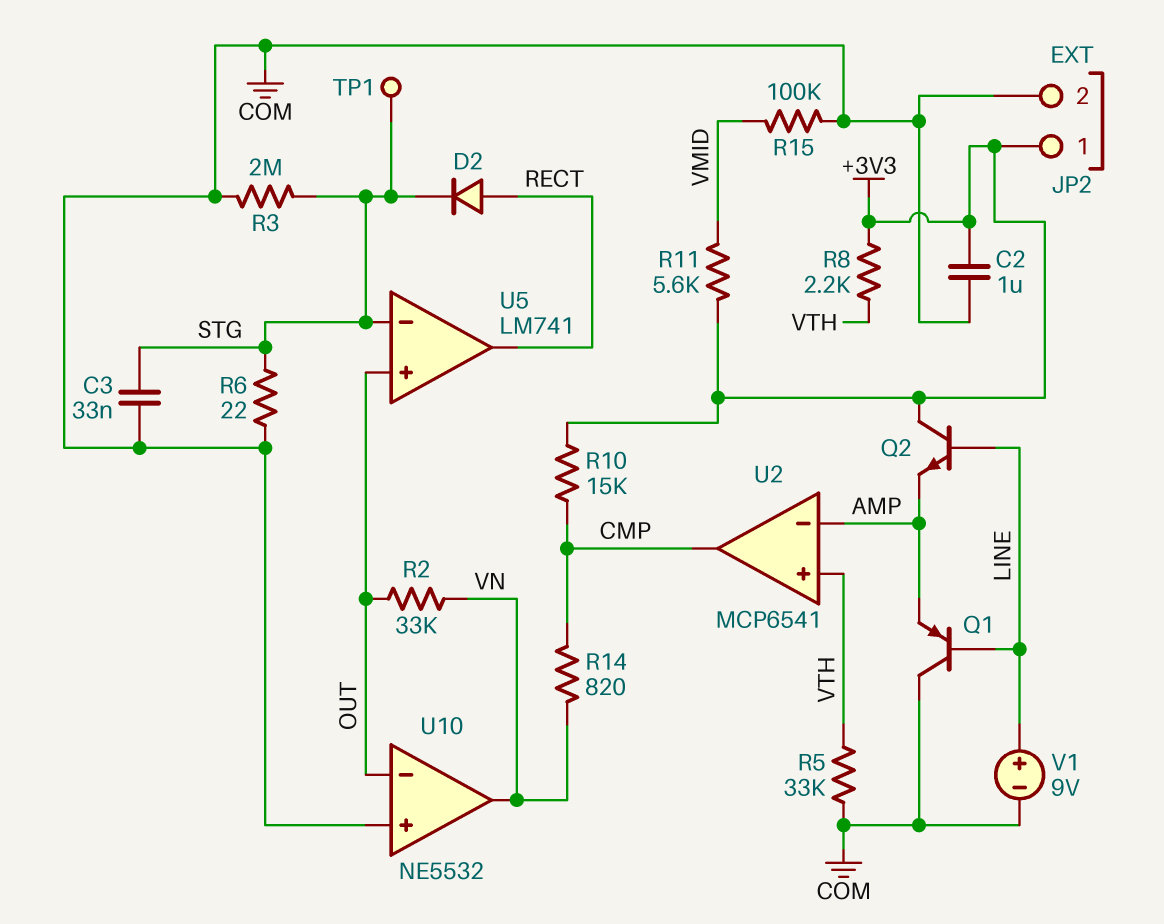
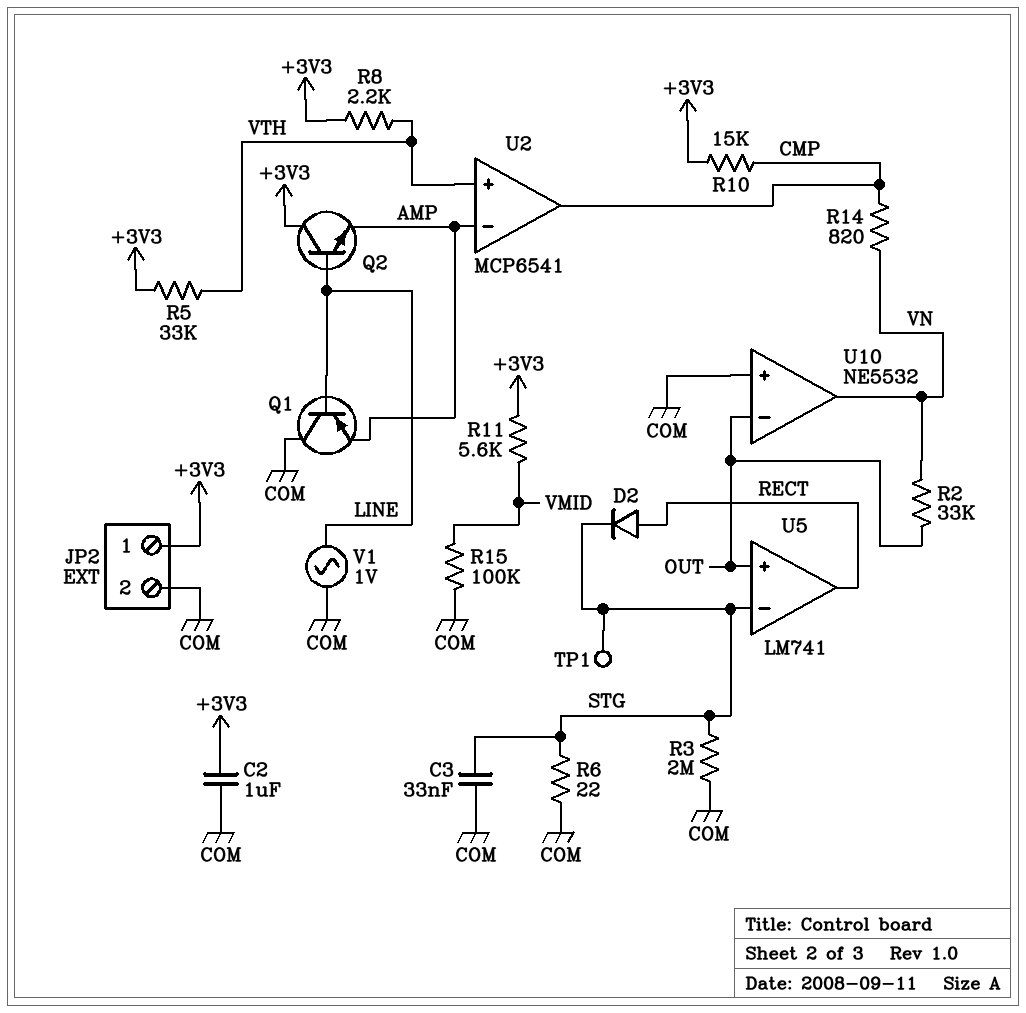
R5: 33k (COM, VTH) -> 33k (+3V3, VTH)
V1: 9V (plus LINE, minus COM) -> AC 1V (COM, LINE)

